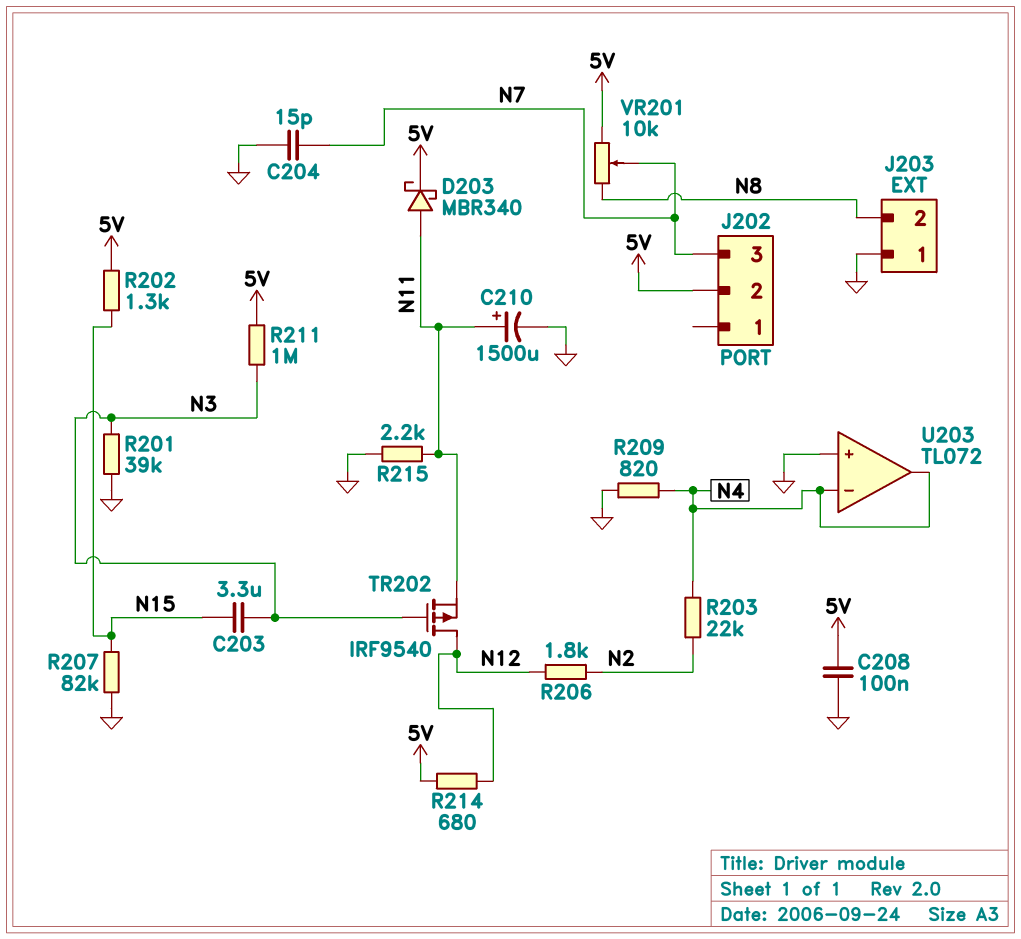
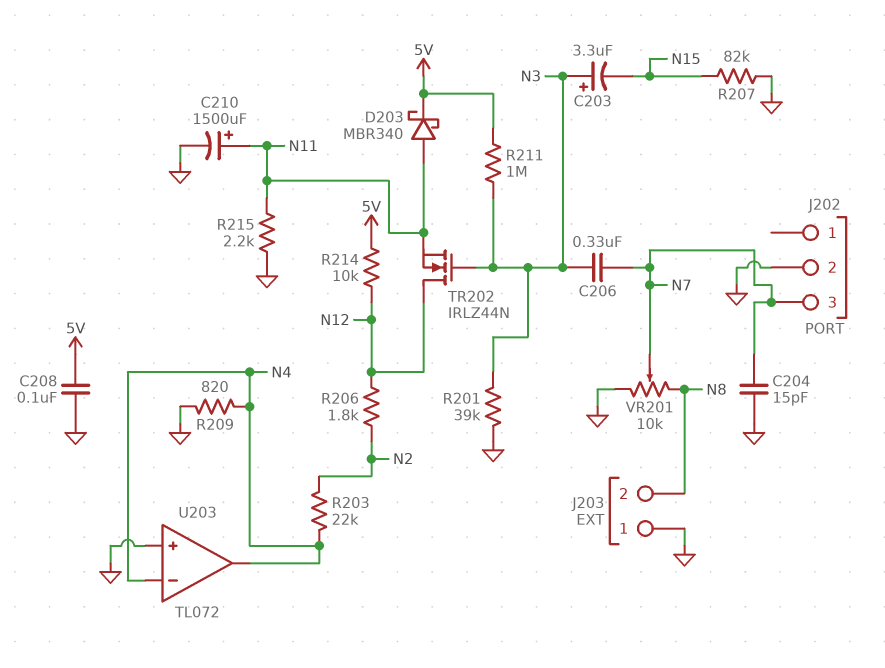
C203: 3.3uF (N3, N15) -> 3.3uF (plus N3, minus N15)
C206: none -> 330nF (N3, N7)
J202 pin 2: 5V -> GND
R202: 1.3k (5V, N15) -> none
R214: 680 (5V, N12) -> 10k (5V, N12)
TR202: PMOS IRF9540 (G N3, D N12, S N11) -> NMOS IRLZ44N (G N3, D N12, S N11)
VR201: 10k (5V, N8, wiper N7) -> 10k (GND, N8, wiper N7)

